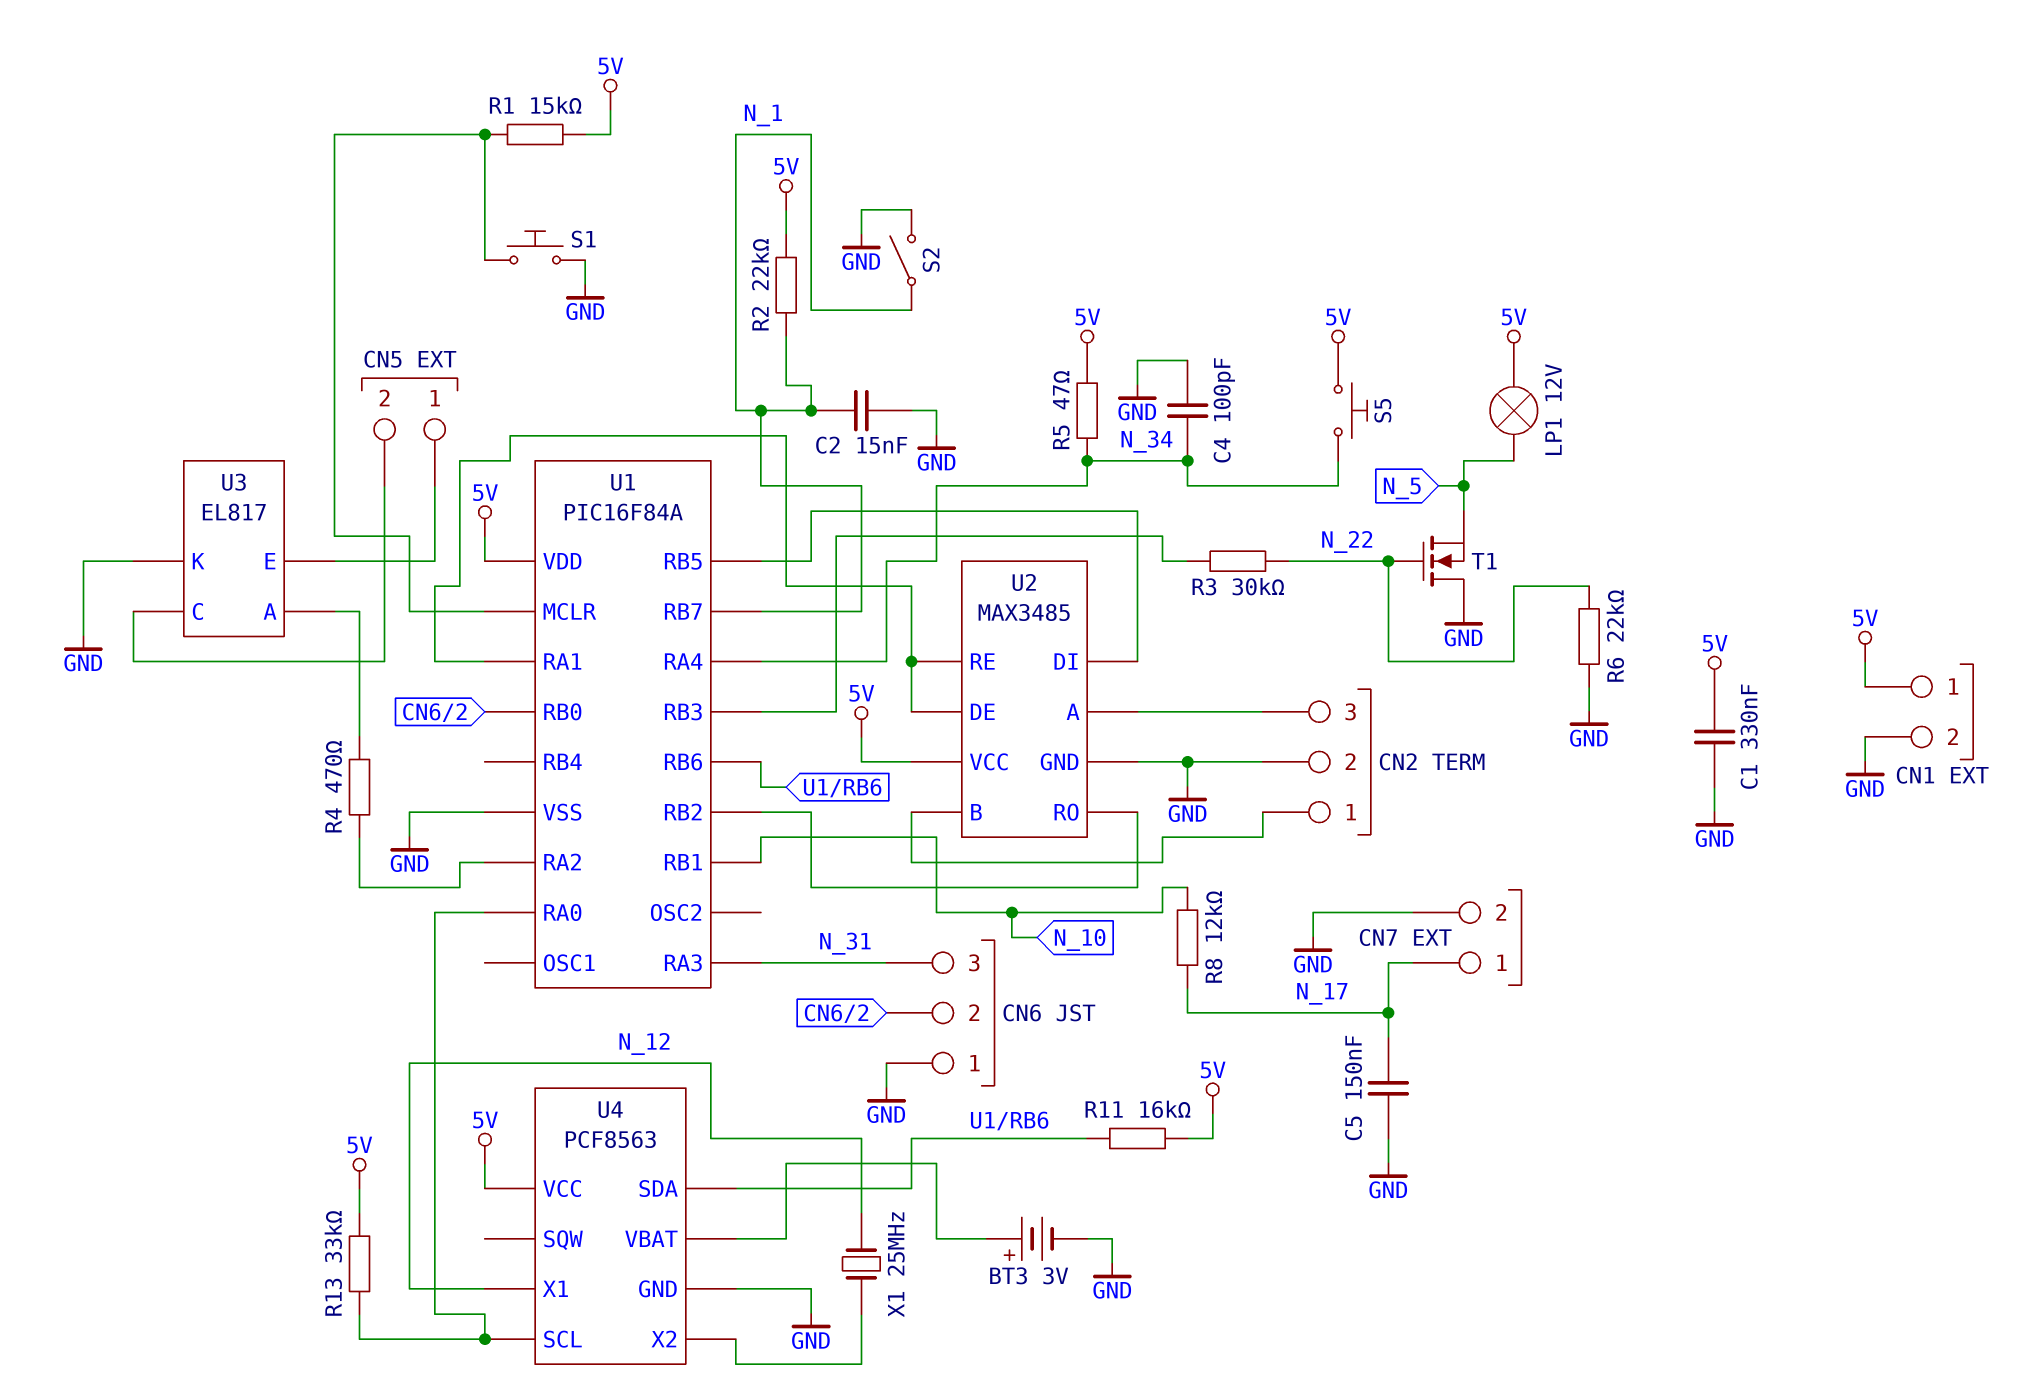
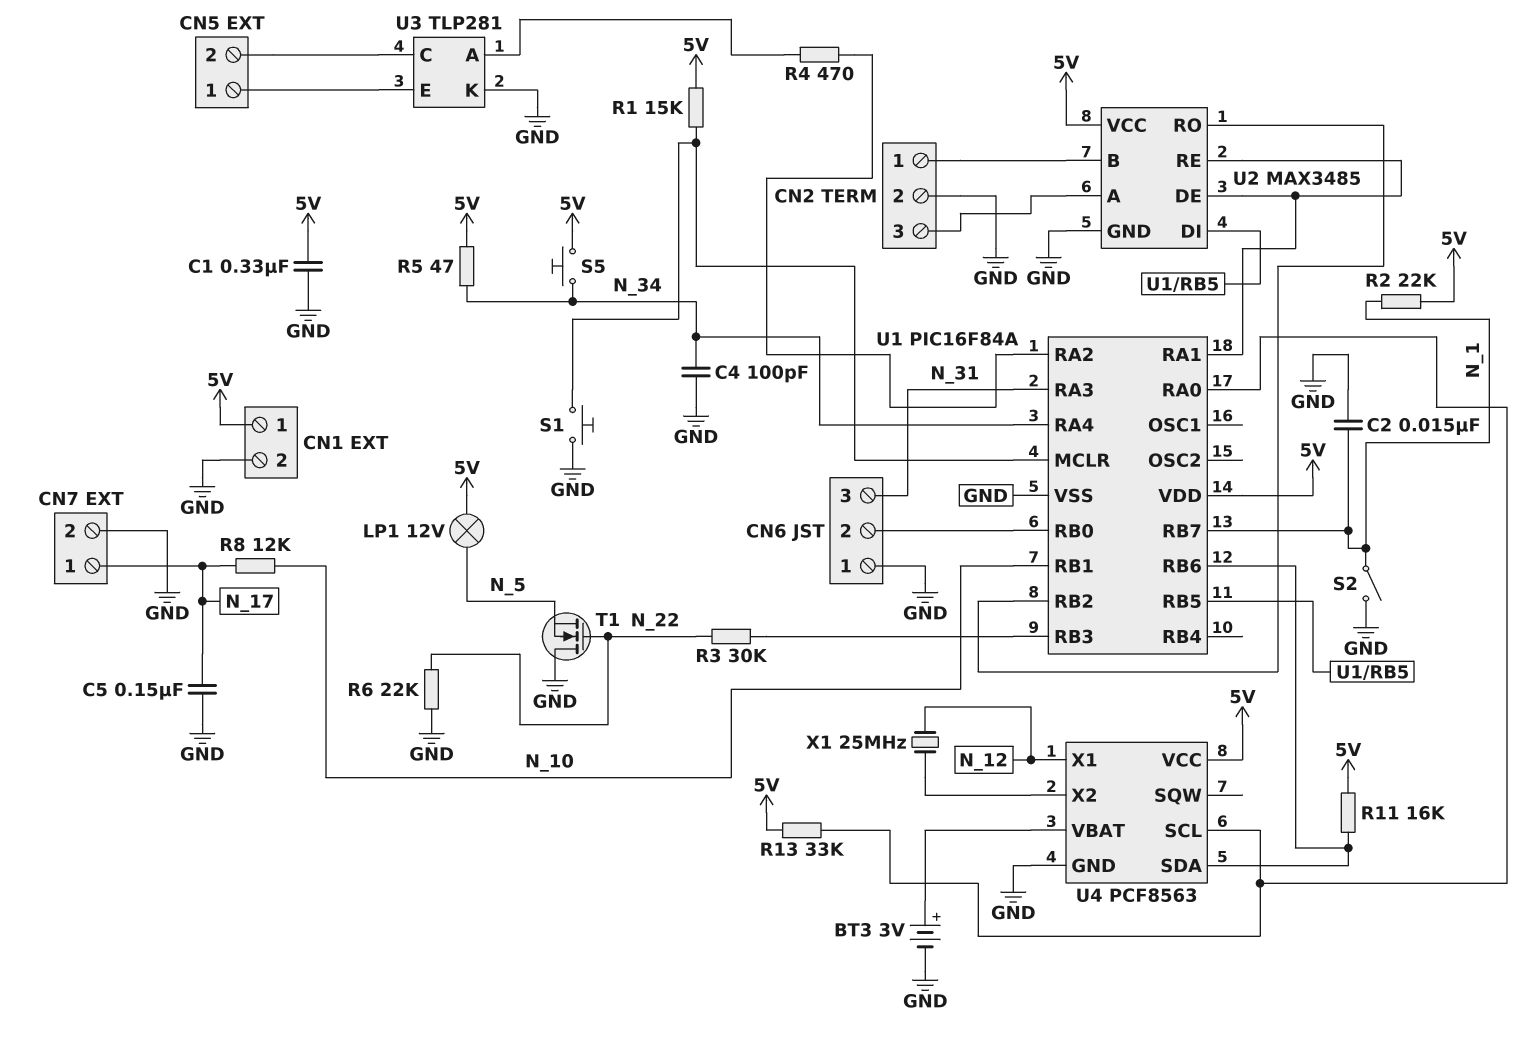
U3: EL817 -> TLP281

